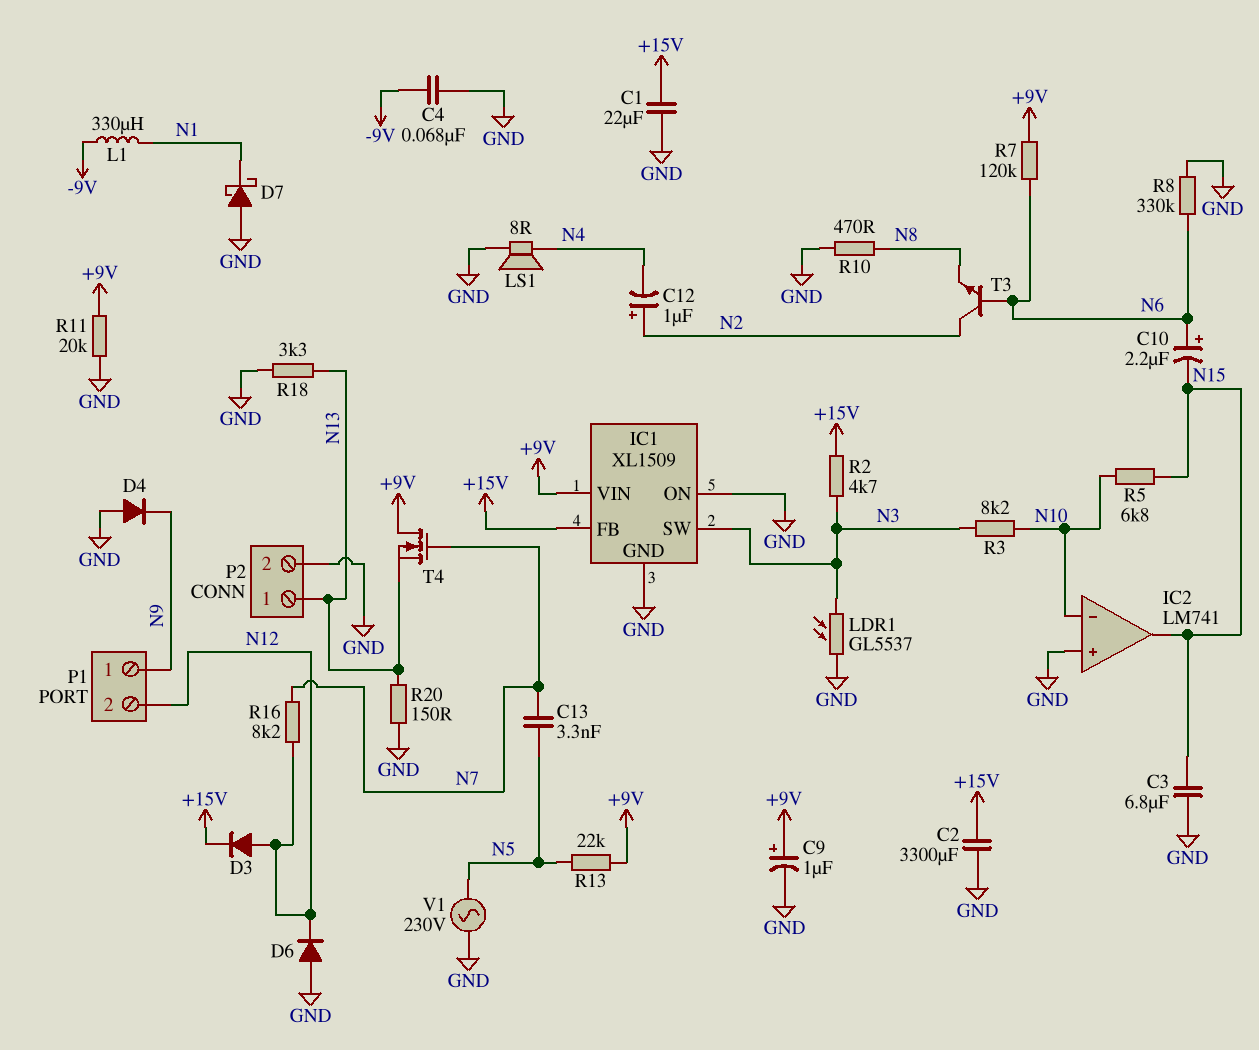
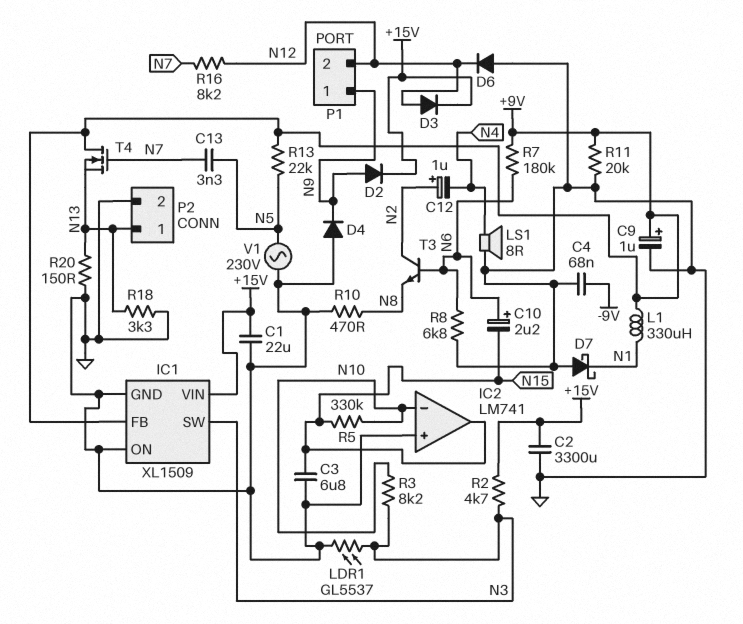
D2: none -> diode (A N9, K +15V)
IC1 pin FB: +15V -> +9V
IC1 pin VIN: +9V -> +15V
L1: 330uH (-9V, N1) -> 330uH (+9V, N1)
R5: 6.8k (N10, N15) -> 330k (N10, N15)
R7: 120k (+9V, N6) -> 180k (+9V, N6)
R8: 330k (GND, N6) -> 6.8k (GND, N6)

